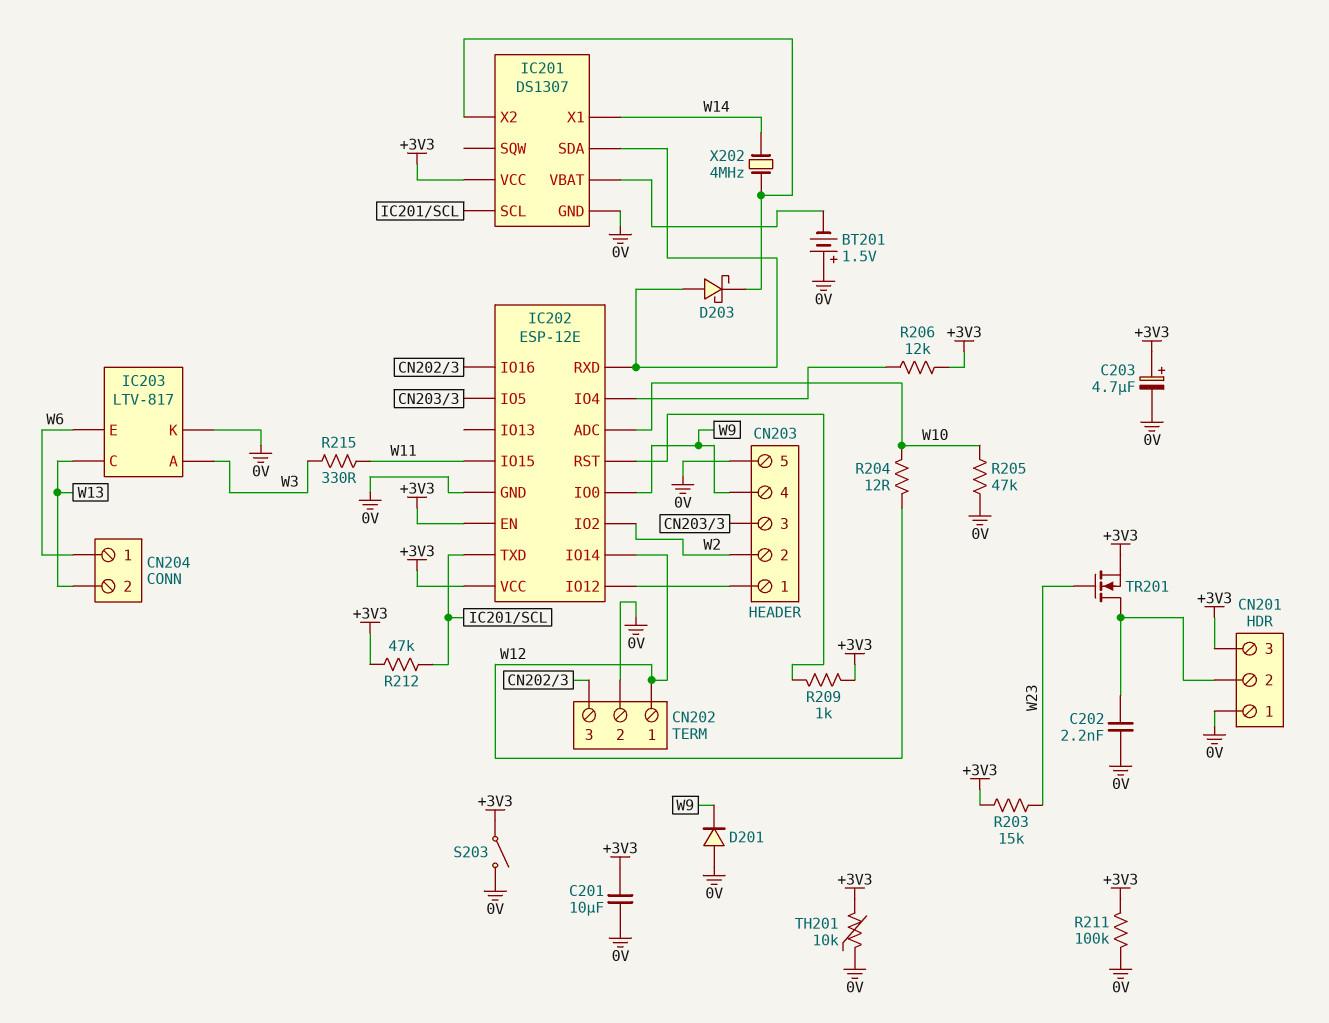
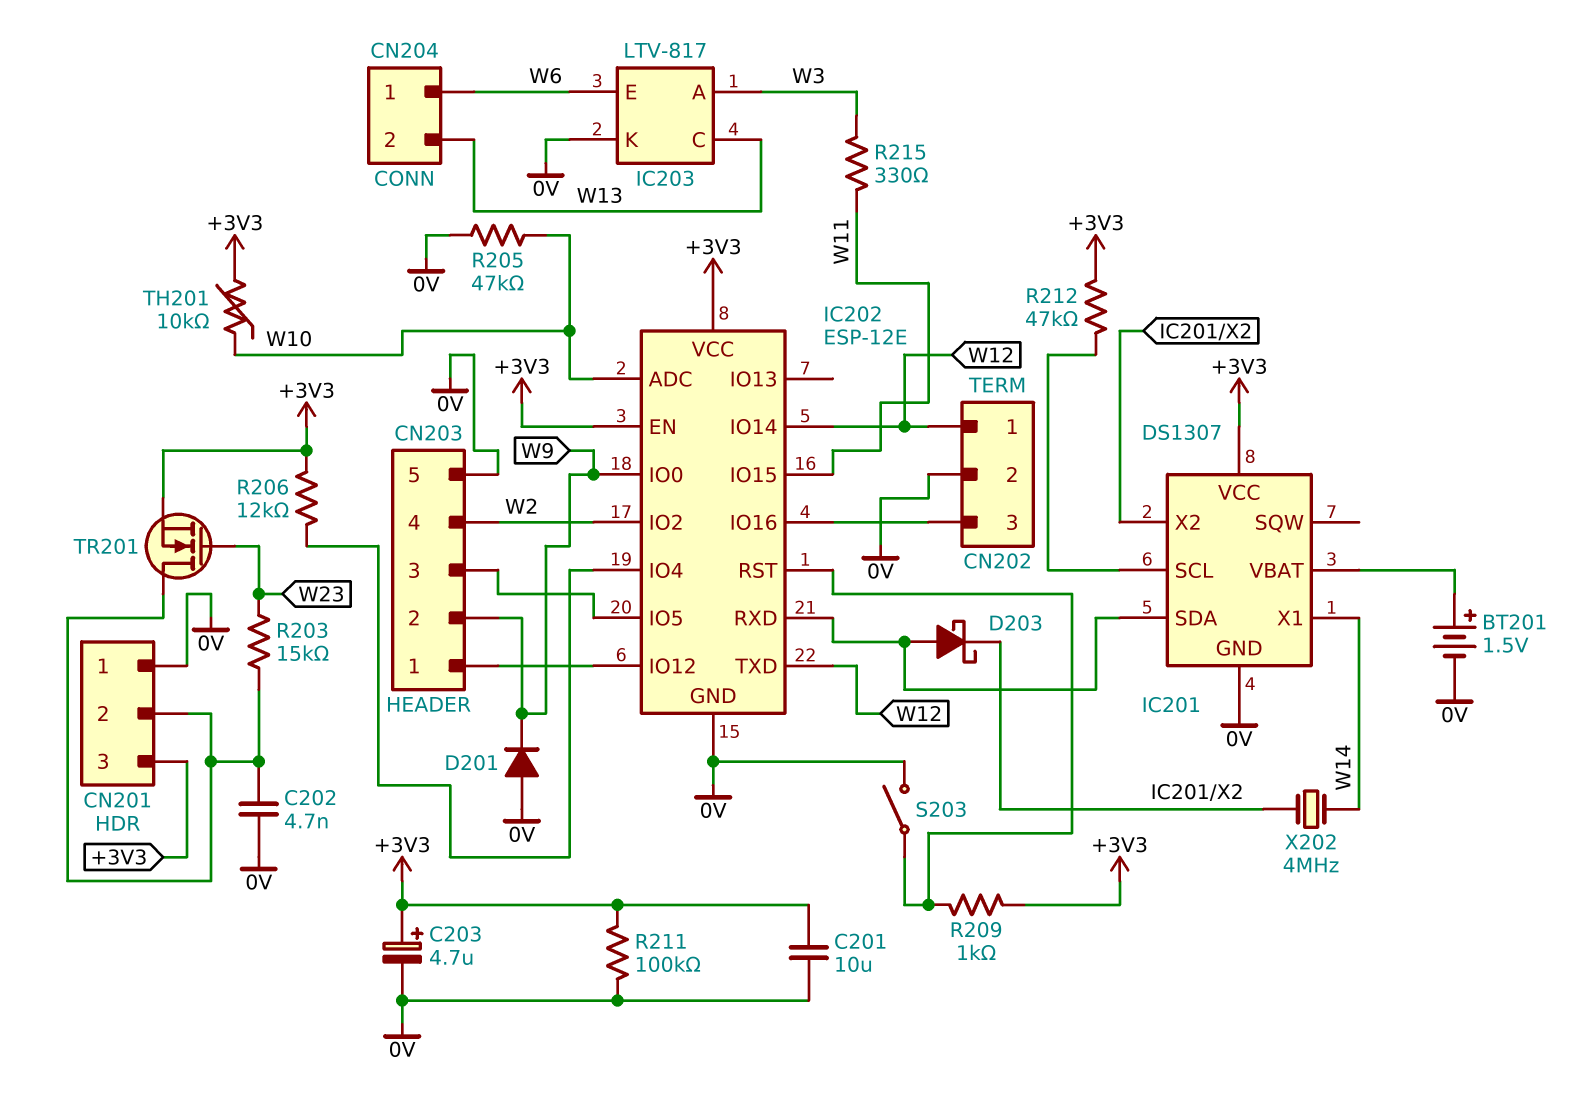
BT201: 1.5V (plus 0V, minus IC201/VBAT) -> 1.5V (plus IC201/VBAT, minus 0V)
C202: 2.2nF (0V, CN201/2) -> 4.7nF (0V, CN201/2)
CN203 pin 2: W2 -> W9
CN203 pin 4: W9 -> W2
IC202 pin TXD: IC201/SCL -> W12
R203: 15k (+3V3, W23) -> 15k (CN201/2, W23)
R204: 12 (W10, W12) -> none
S203: switch (+3V3, 0V) -> switch (0V, IC202/RST)
TH201: 10k (+3V3, 0V) -> 10k (+3V3, W10)

